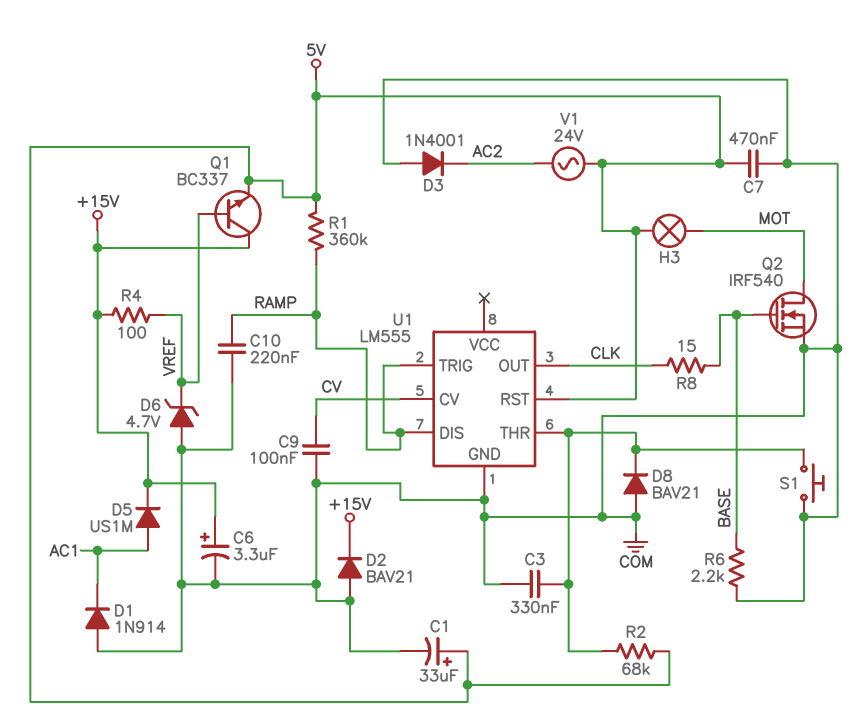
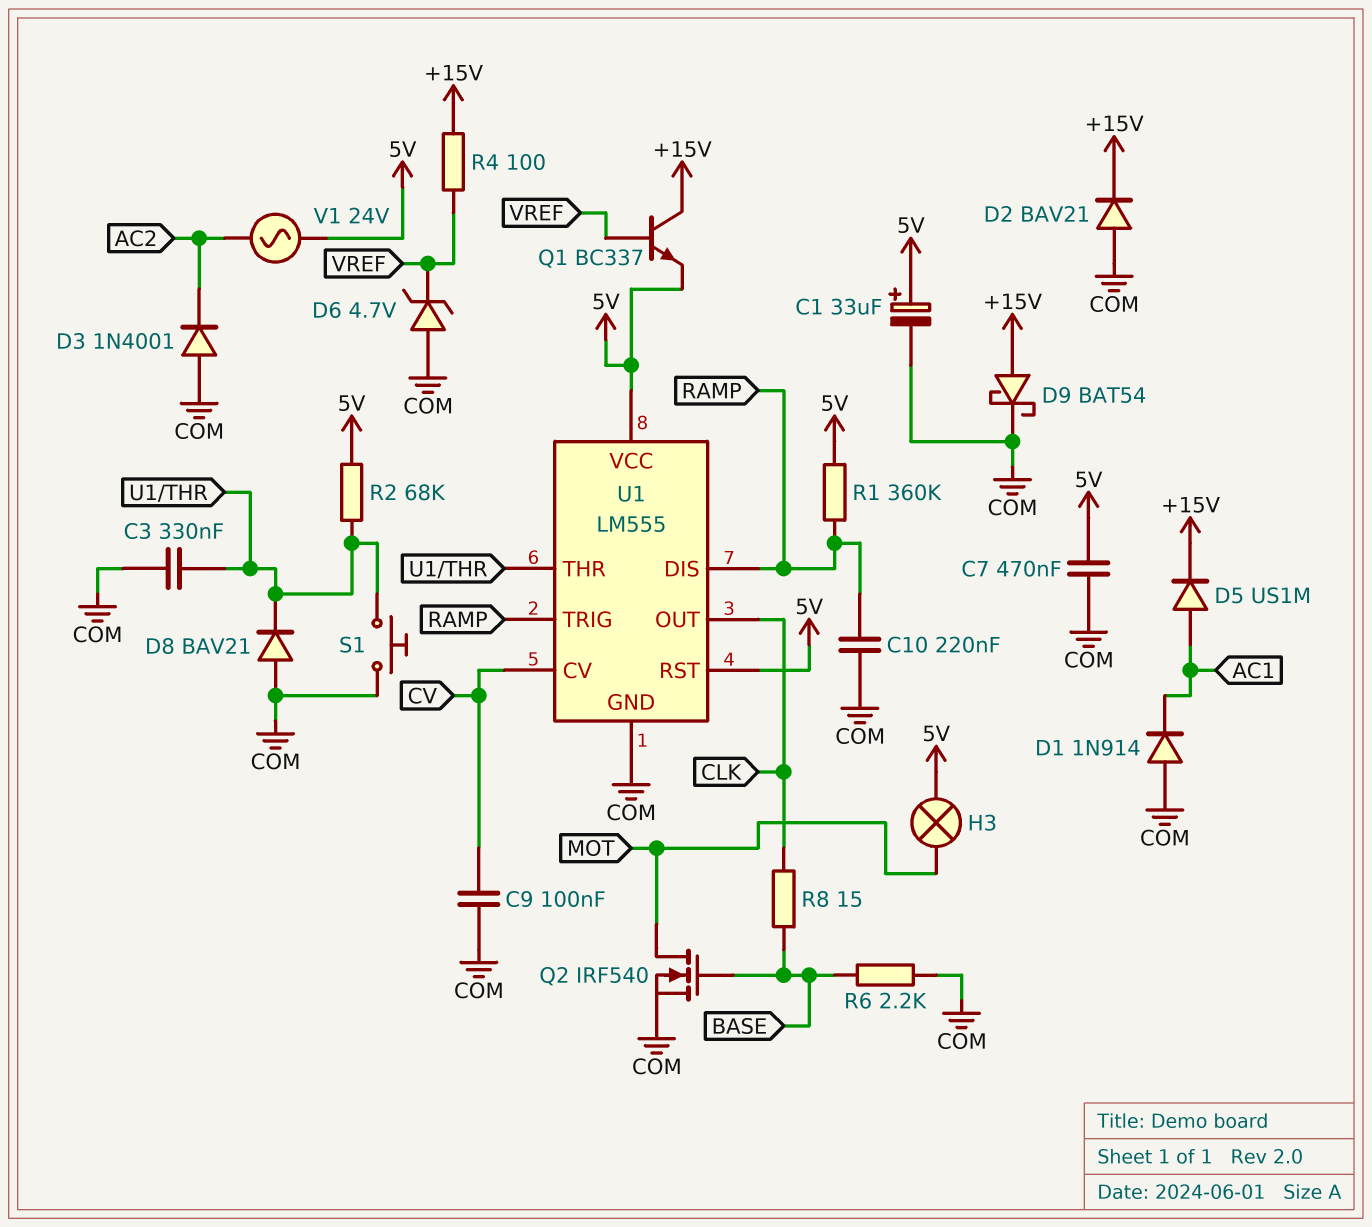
C6: 3.3uF (plus +15V, minus COM) -> none
D9: none -> schottky BAT54 (A +15V, K COM)
U1 pin VCC: none -> 5V

